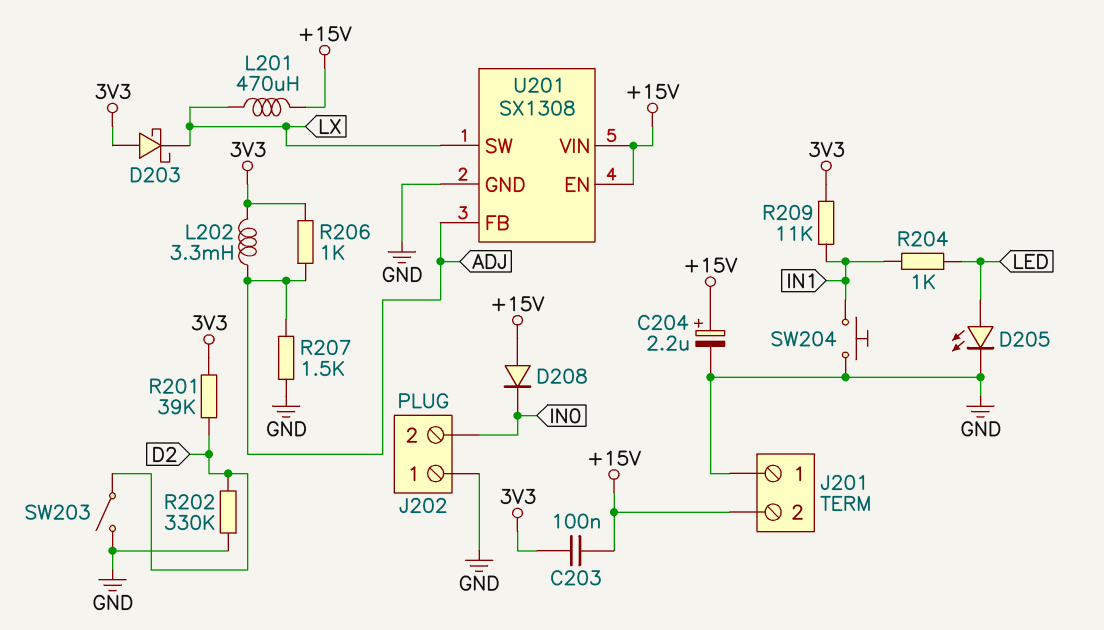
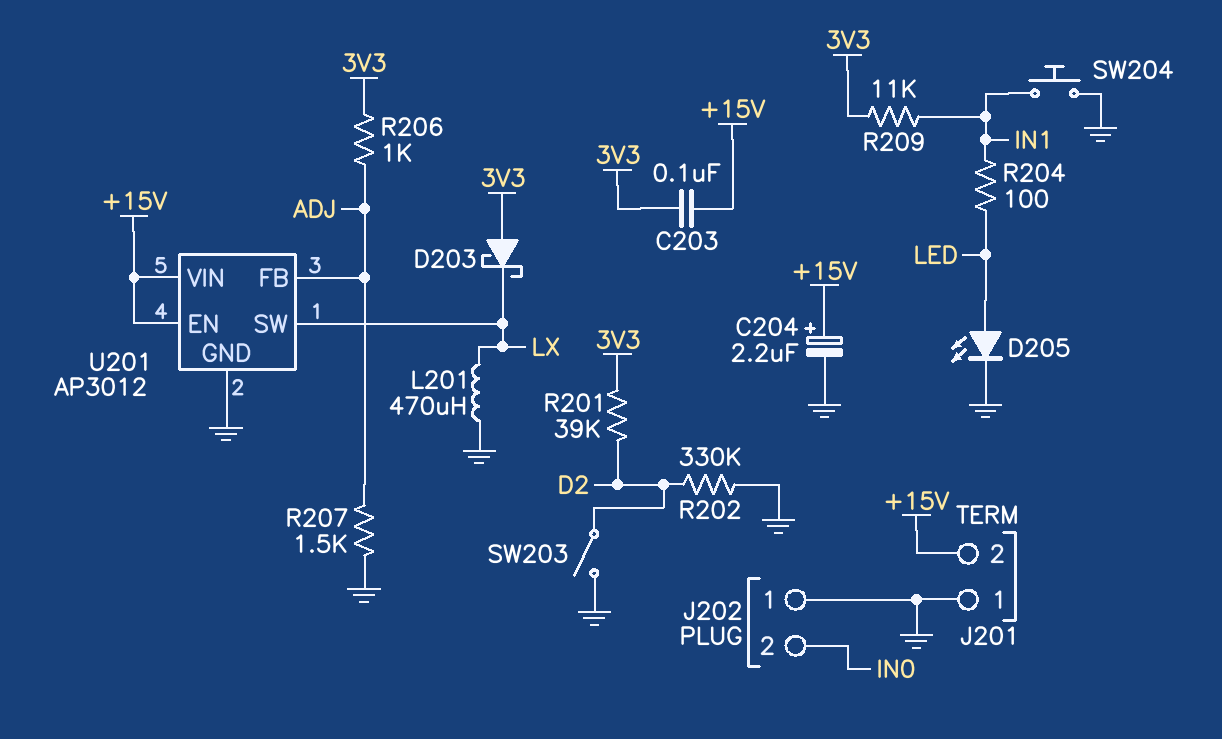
D208: diode (A +15V, K IN0) -> none
L201: 470uH (+15V, LX) -> 470uH (GND, LX)
L202: 3.3mH (3V3, ADJ) -> none
R204: 1k (IN1, LED) -> 100 (IN1, LED)
U201: SX1308 -> AP3012

